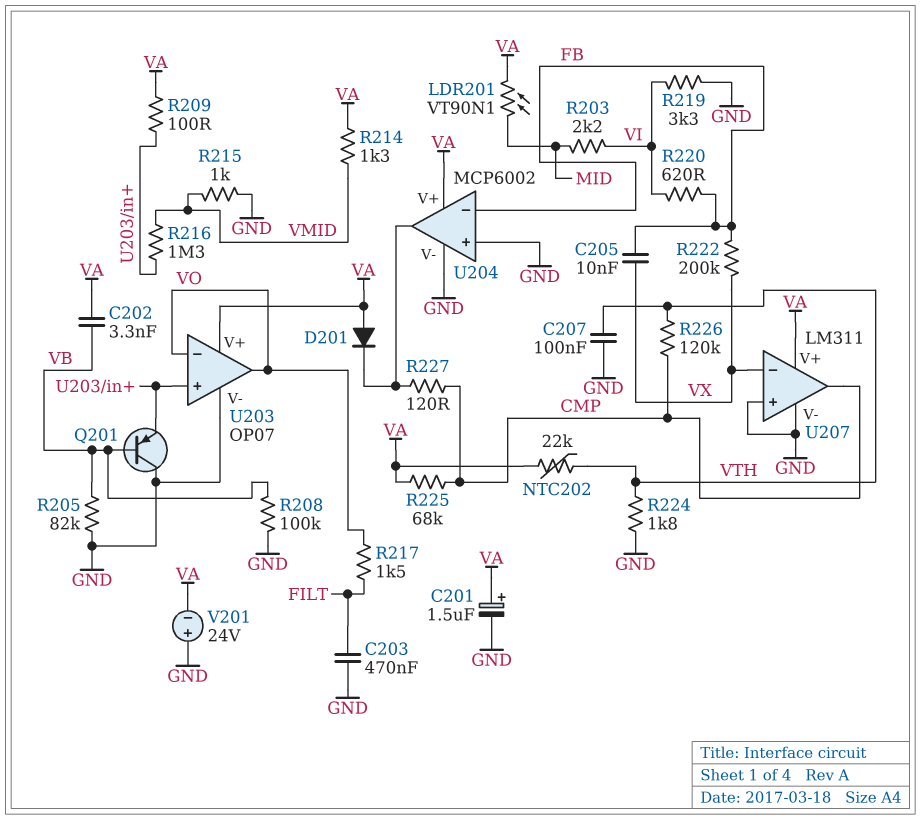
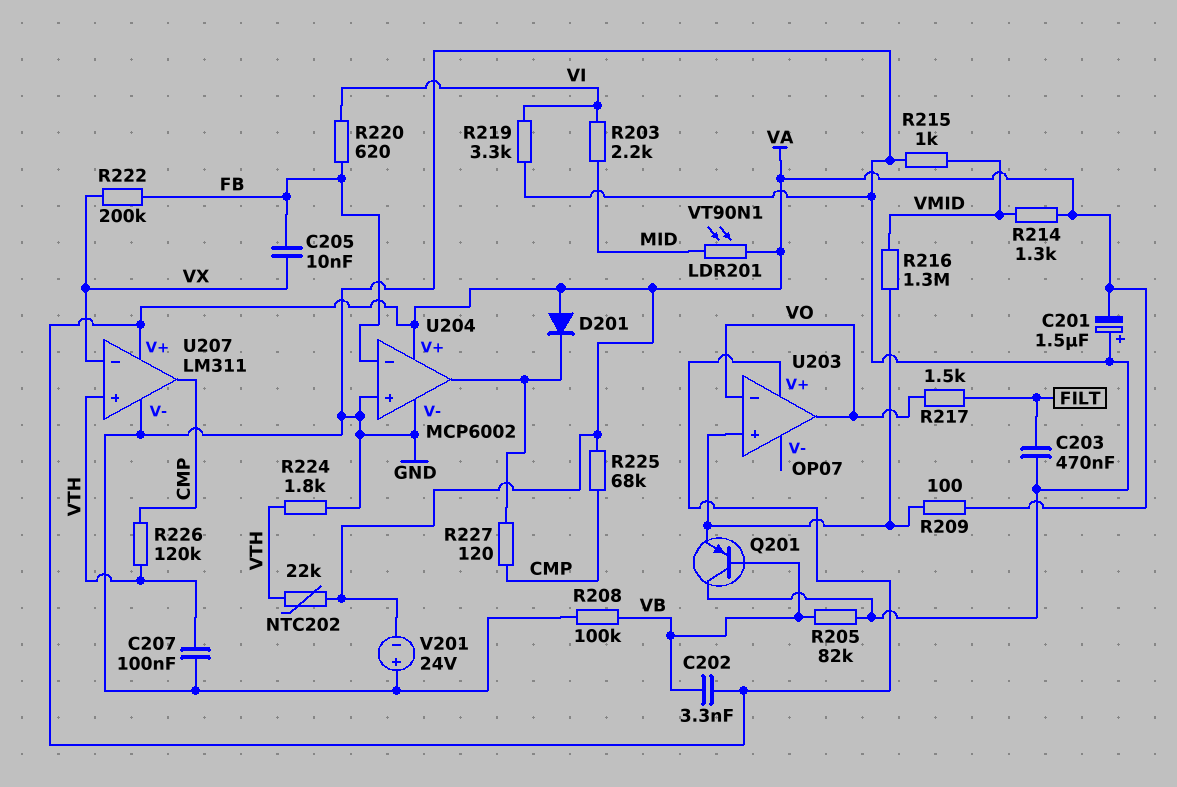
C201: 1.5uF (plus VA, minus GND) -> 1.5uF (plus GND, minus VA)
U203 pin V-: GND -> none
U207 pin in+: GND -> VTH

